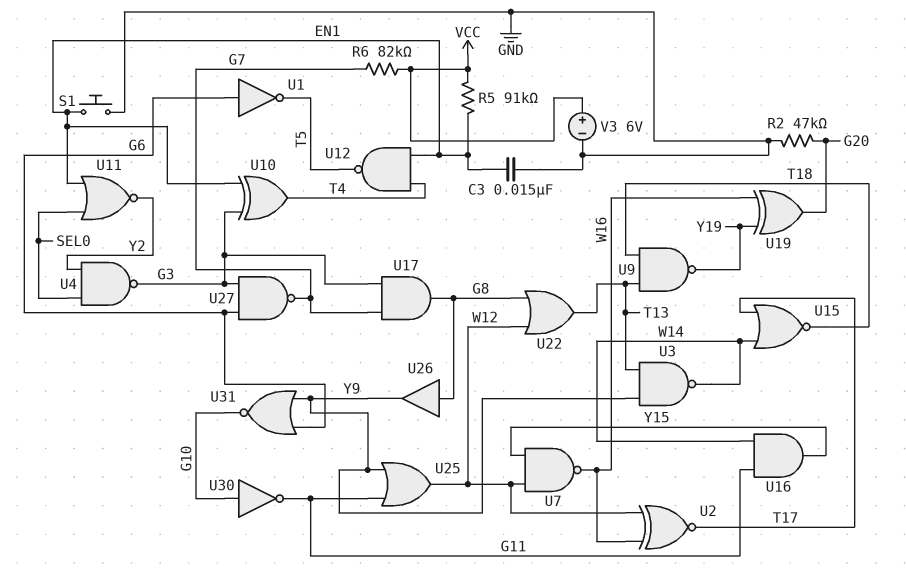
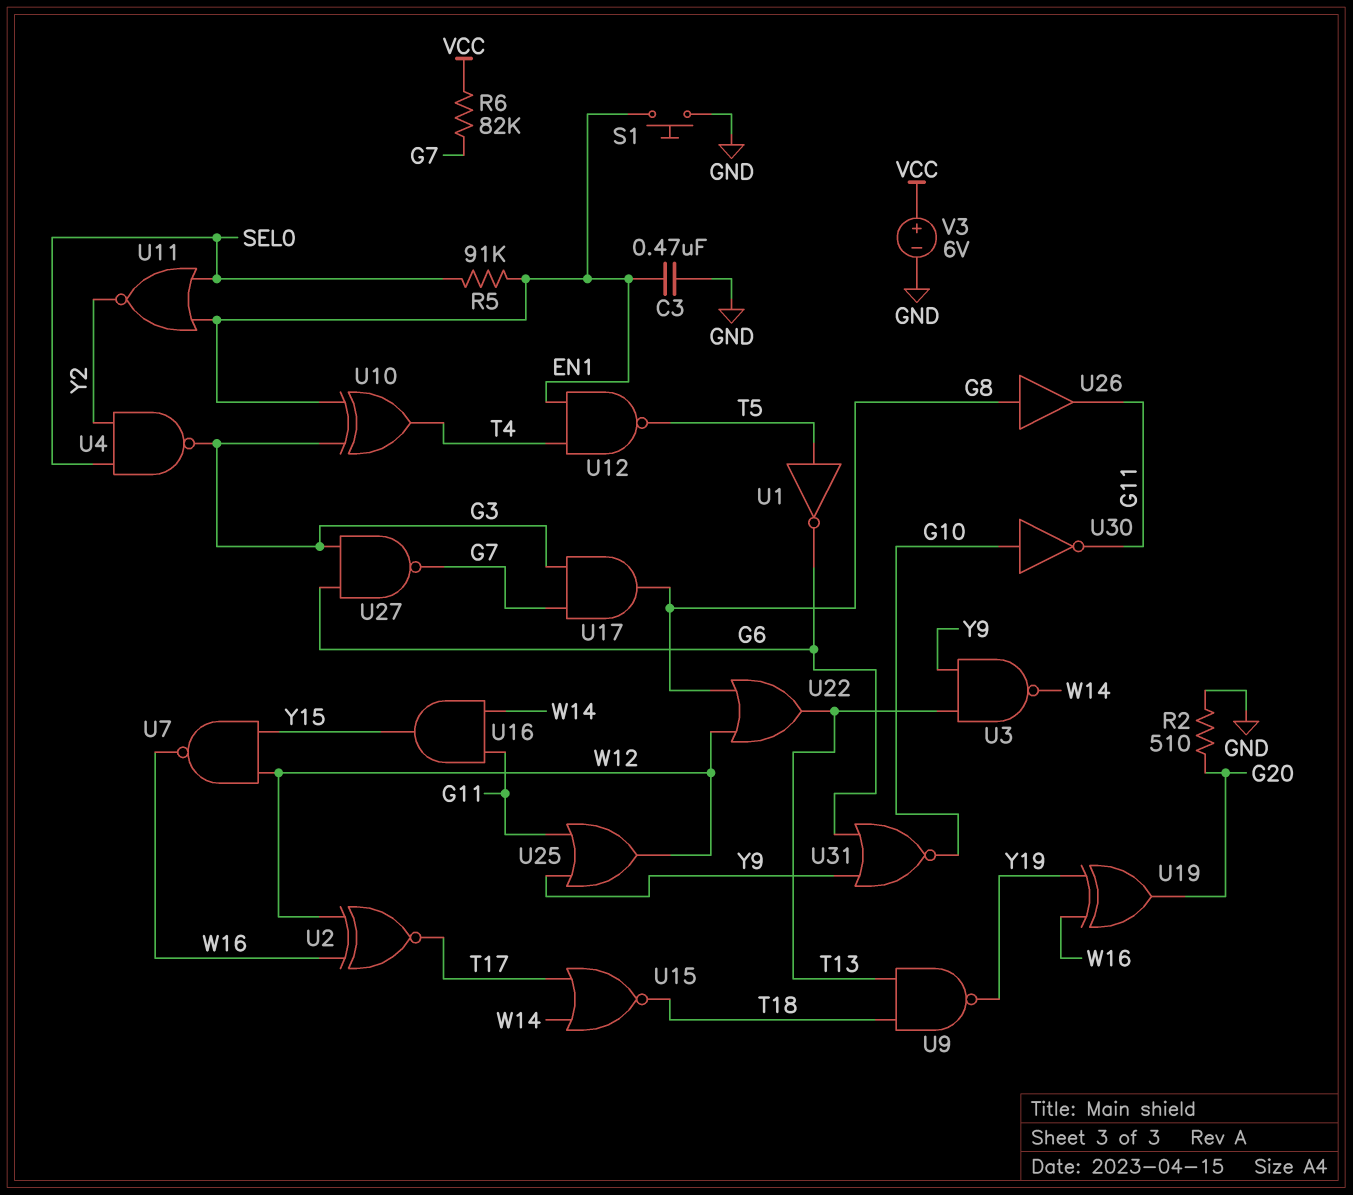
C3: 15nF (EN1, GND) -> 470nF (EN1, GND)
R2: 47k (G20, GND) -> 510 (G20, GND)
R5: 91k (EN1, VCC) -> 91k (EN1, SEL0)
U1: NOT (in G6, out T5) -> NOT (in T5, out G6)
U26: buffer (in G8, out Y9) -> buffer (in G8, out G11)

